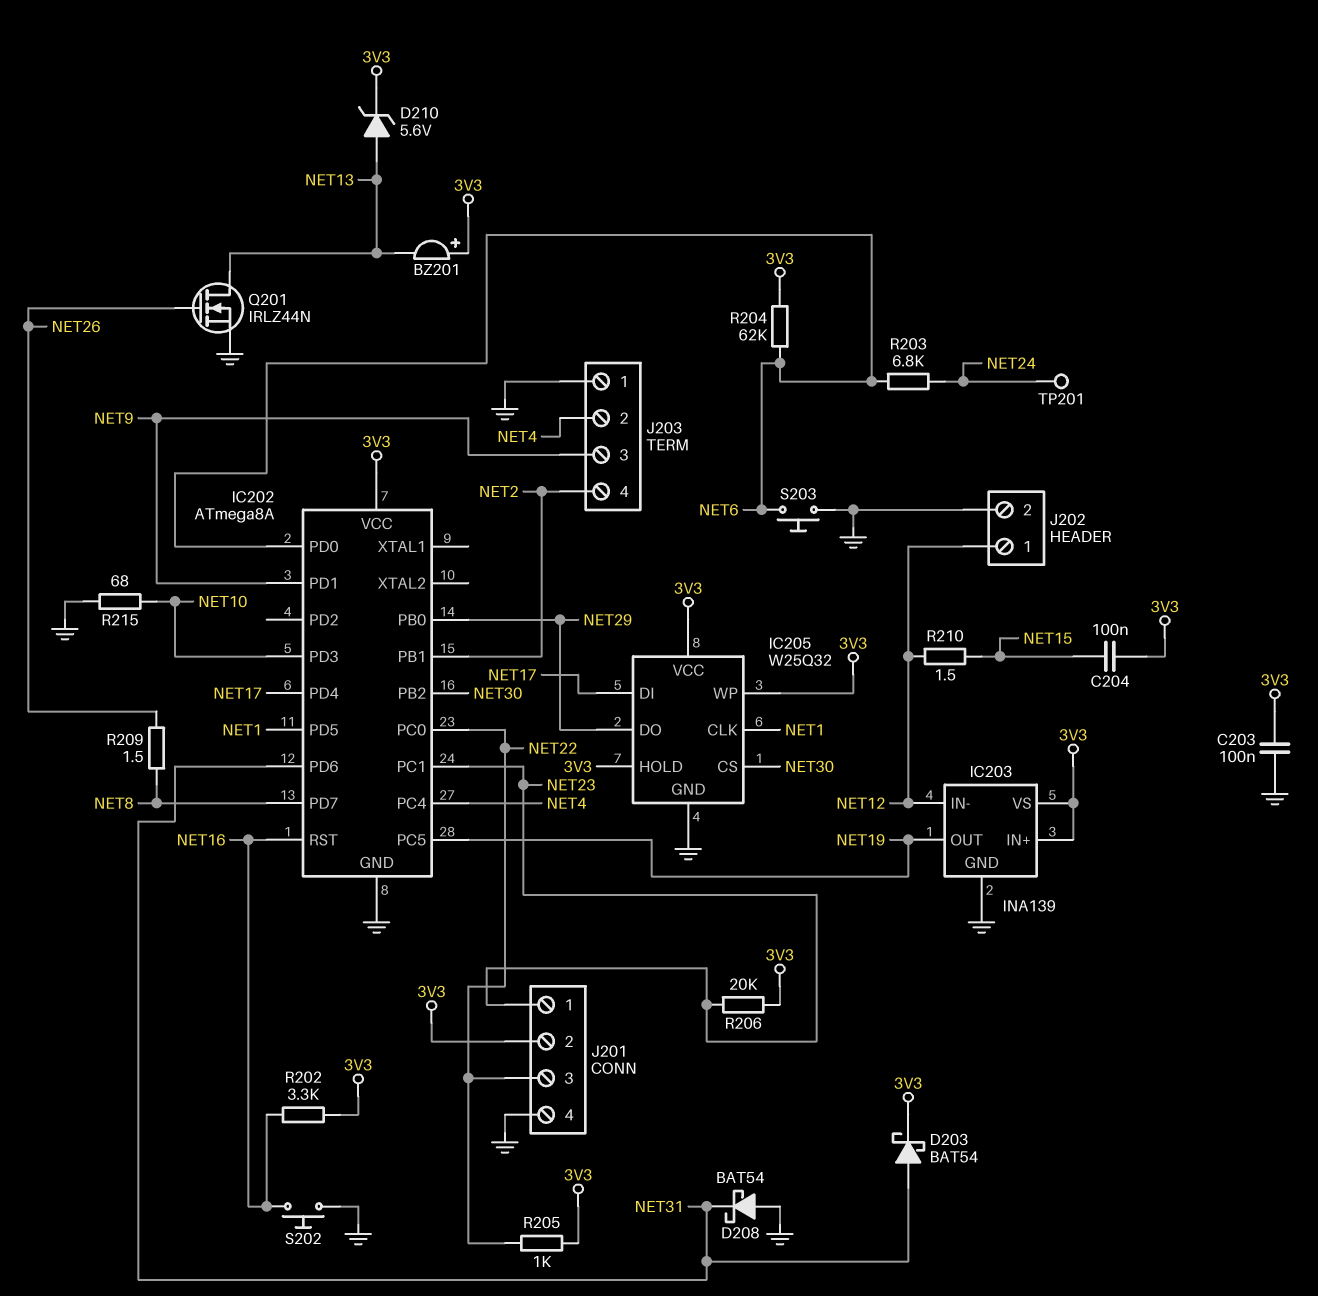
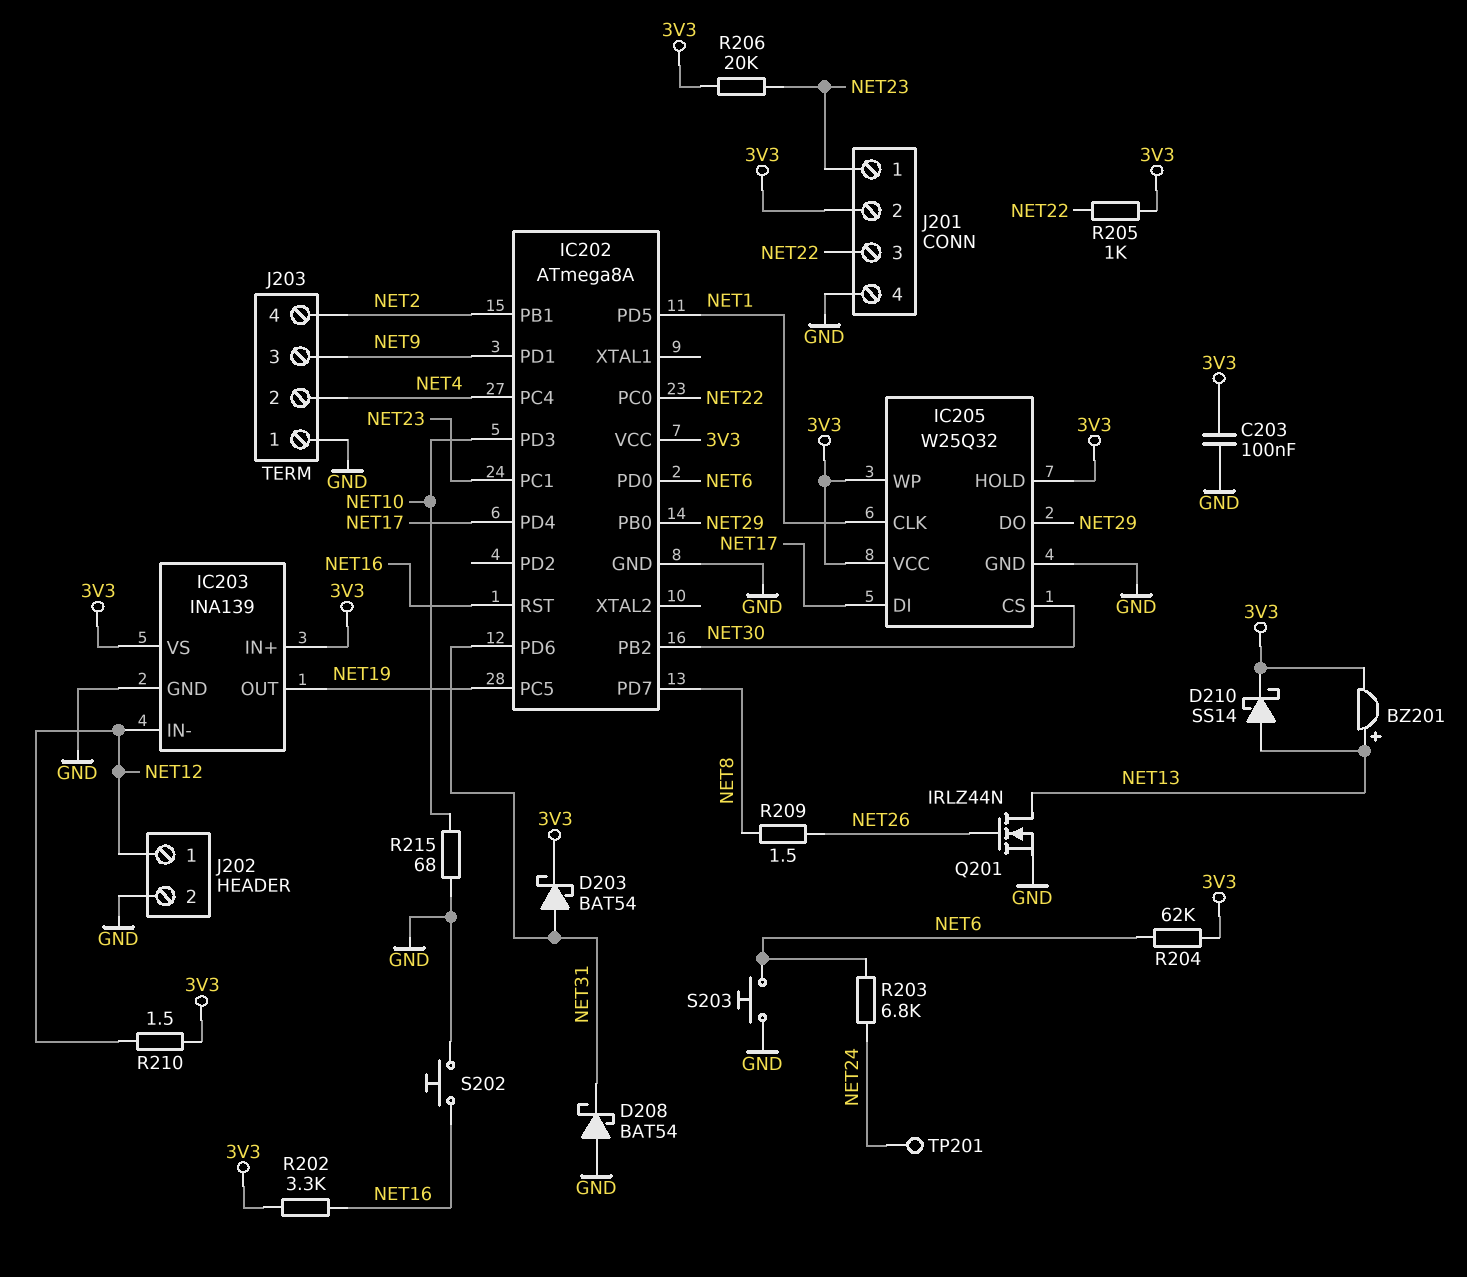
BZ201: buzzer (plus 3V3, minus NET13) -> buzzer (plus NET13, minus 3V3)
C204: 100nF (3V3, NET15) -> none
D210: zener 5.6V (A NET13, K 3V3) -> schottky SS14 (A NET13, K 3V3)
R210: 1.5 (NET12, NET15) -> 1.5 (3V3, NET12)

